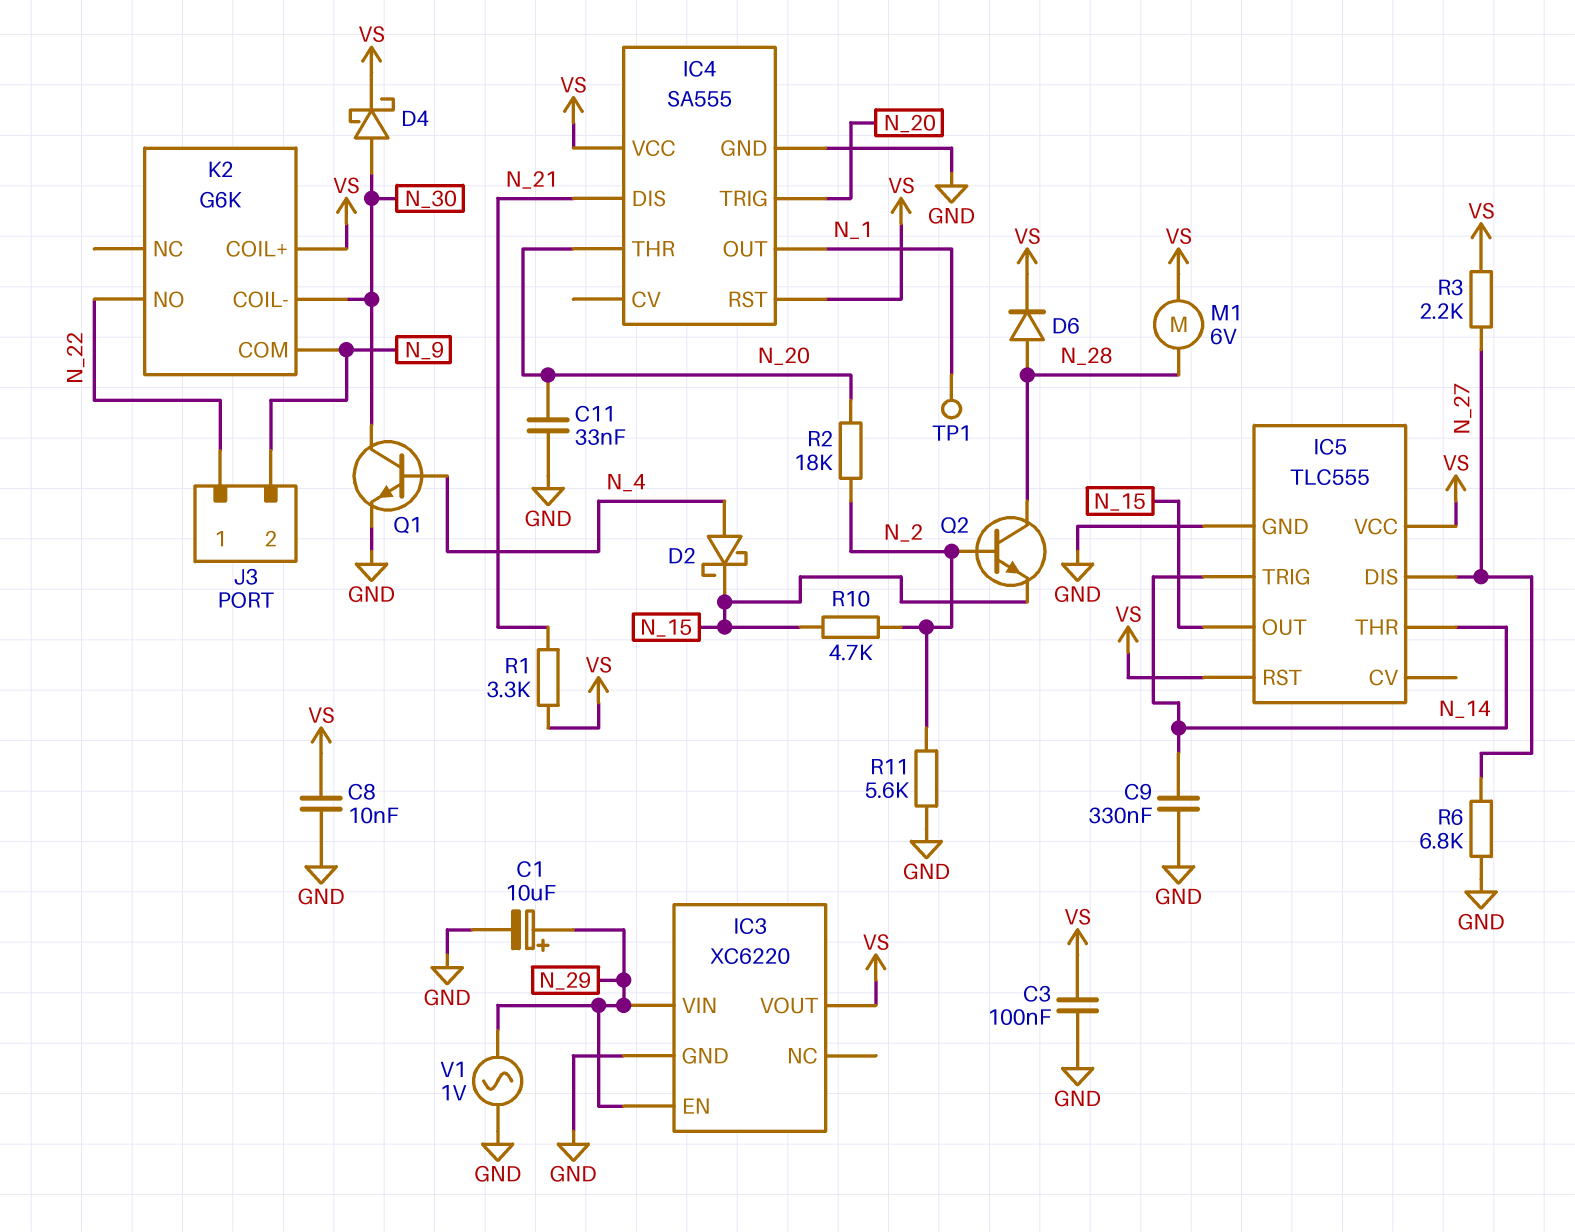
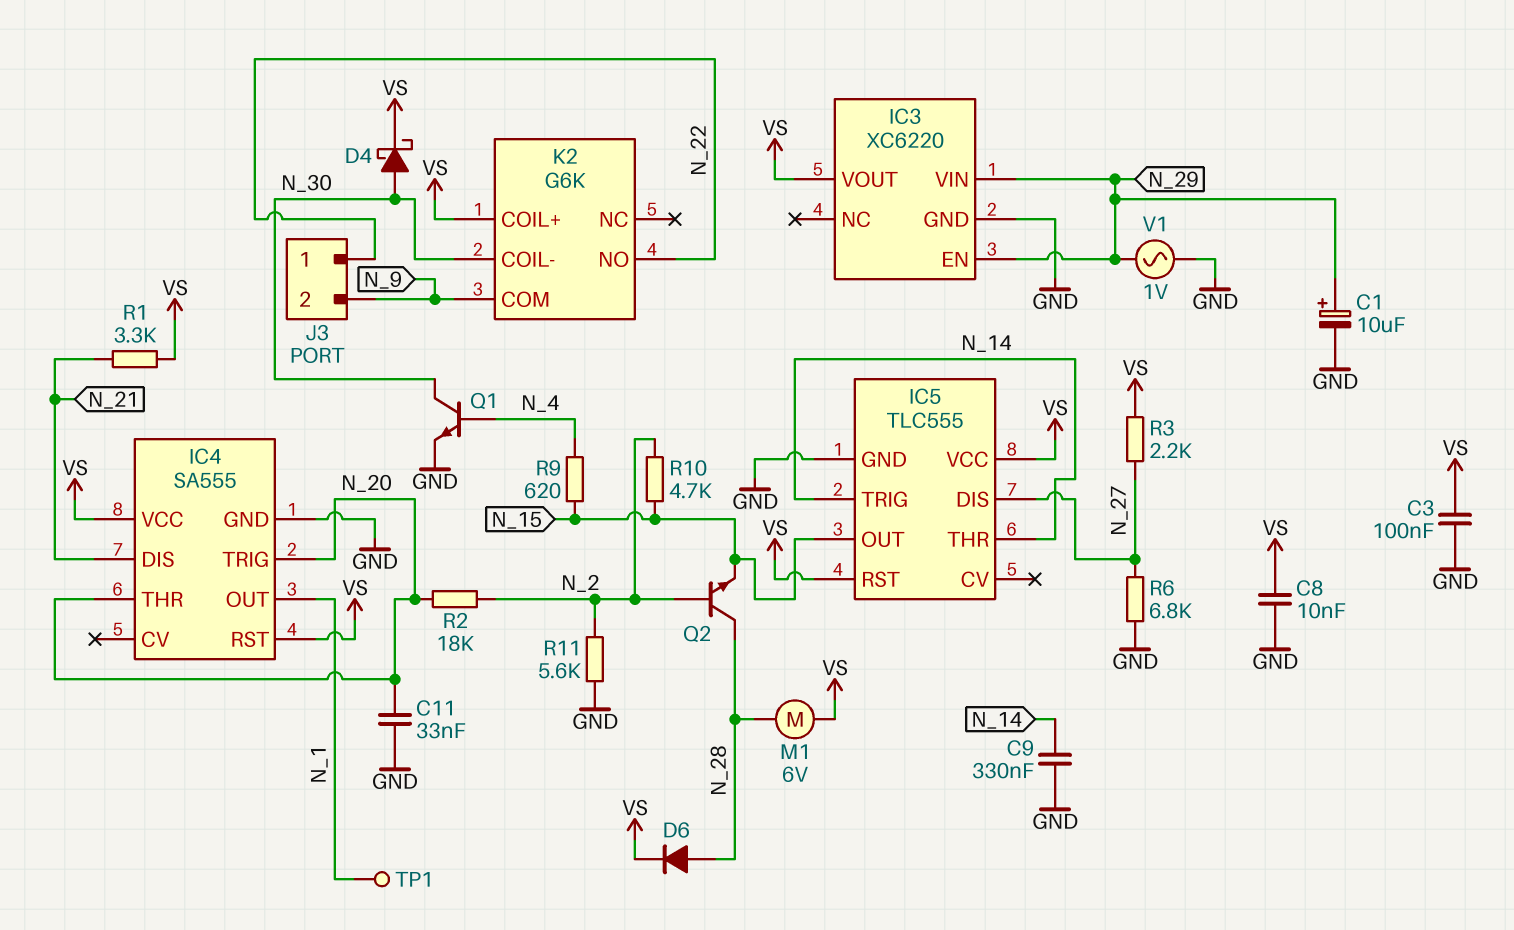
D2: schottky (A N_4, K N_15) -> none
R9: none -> 620 (N_4, N_15)

